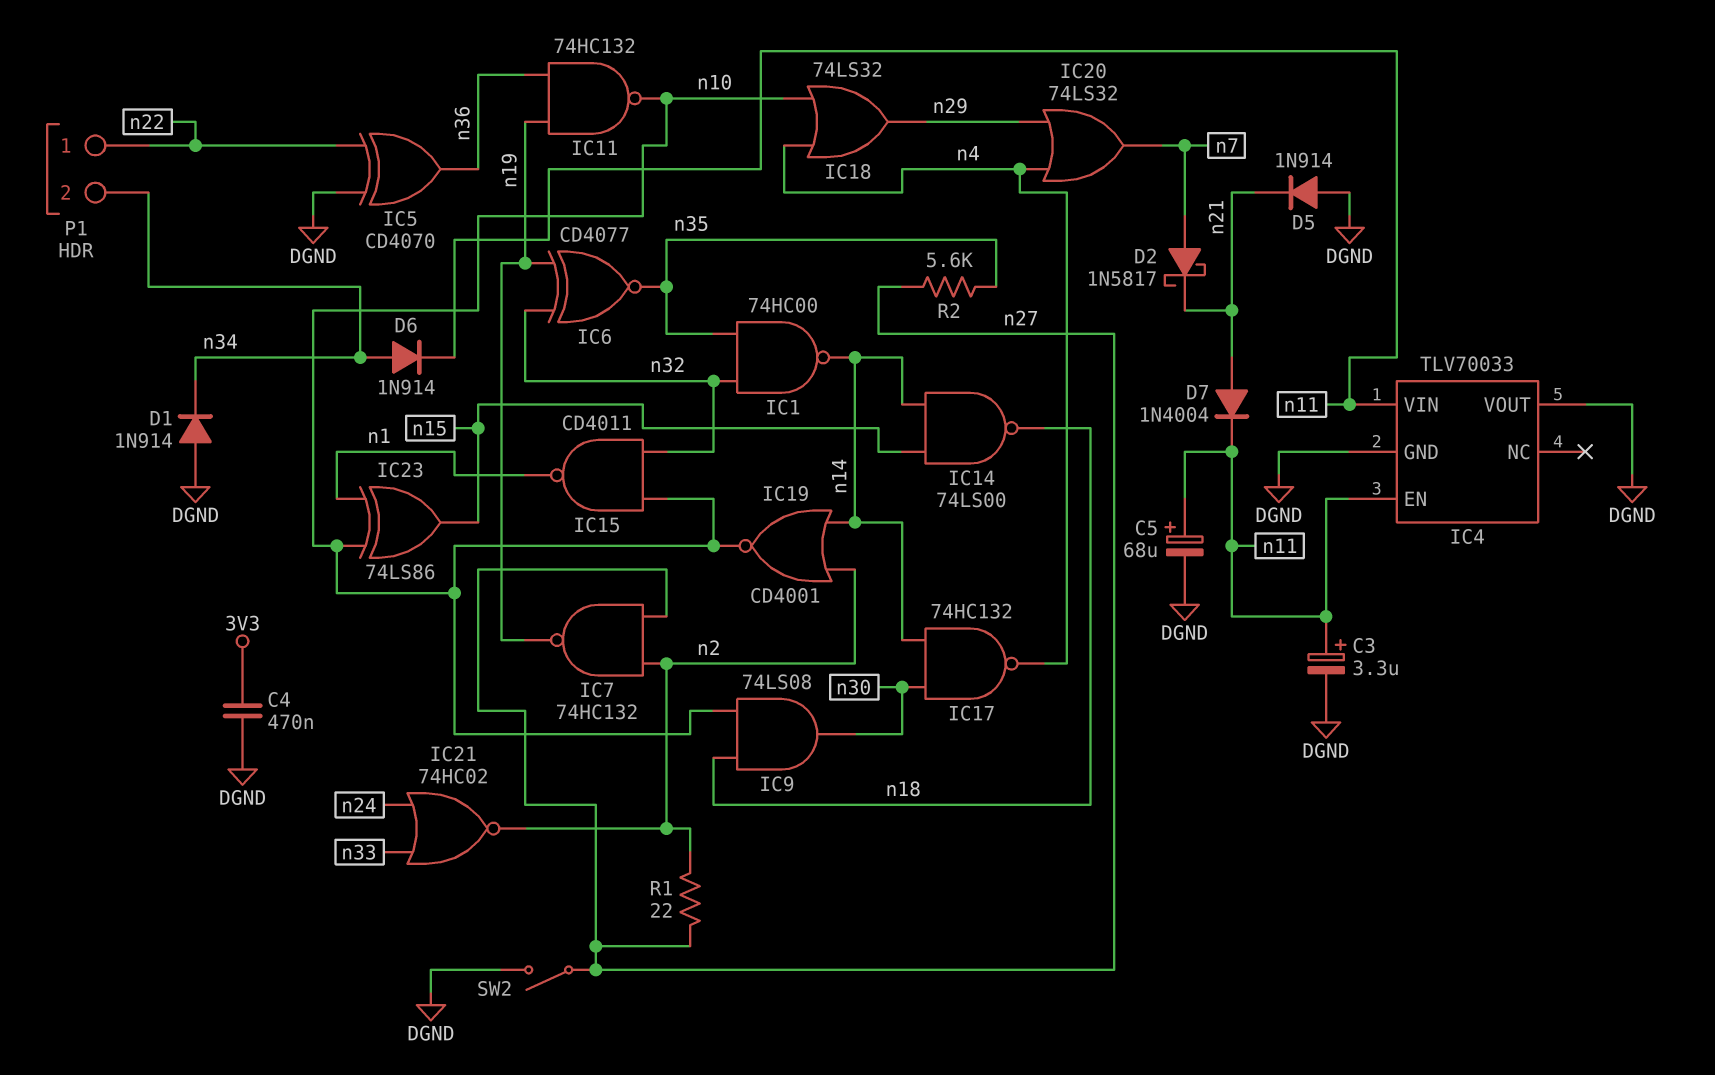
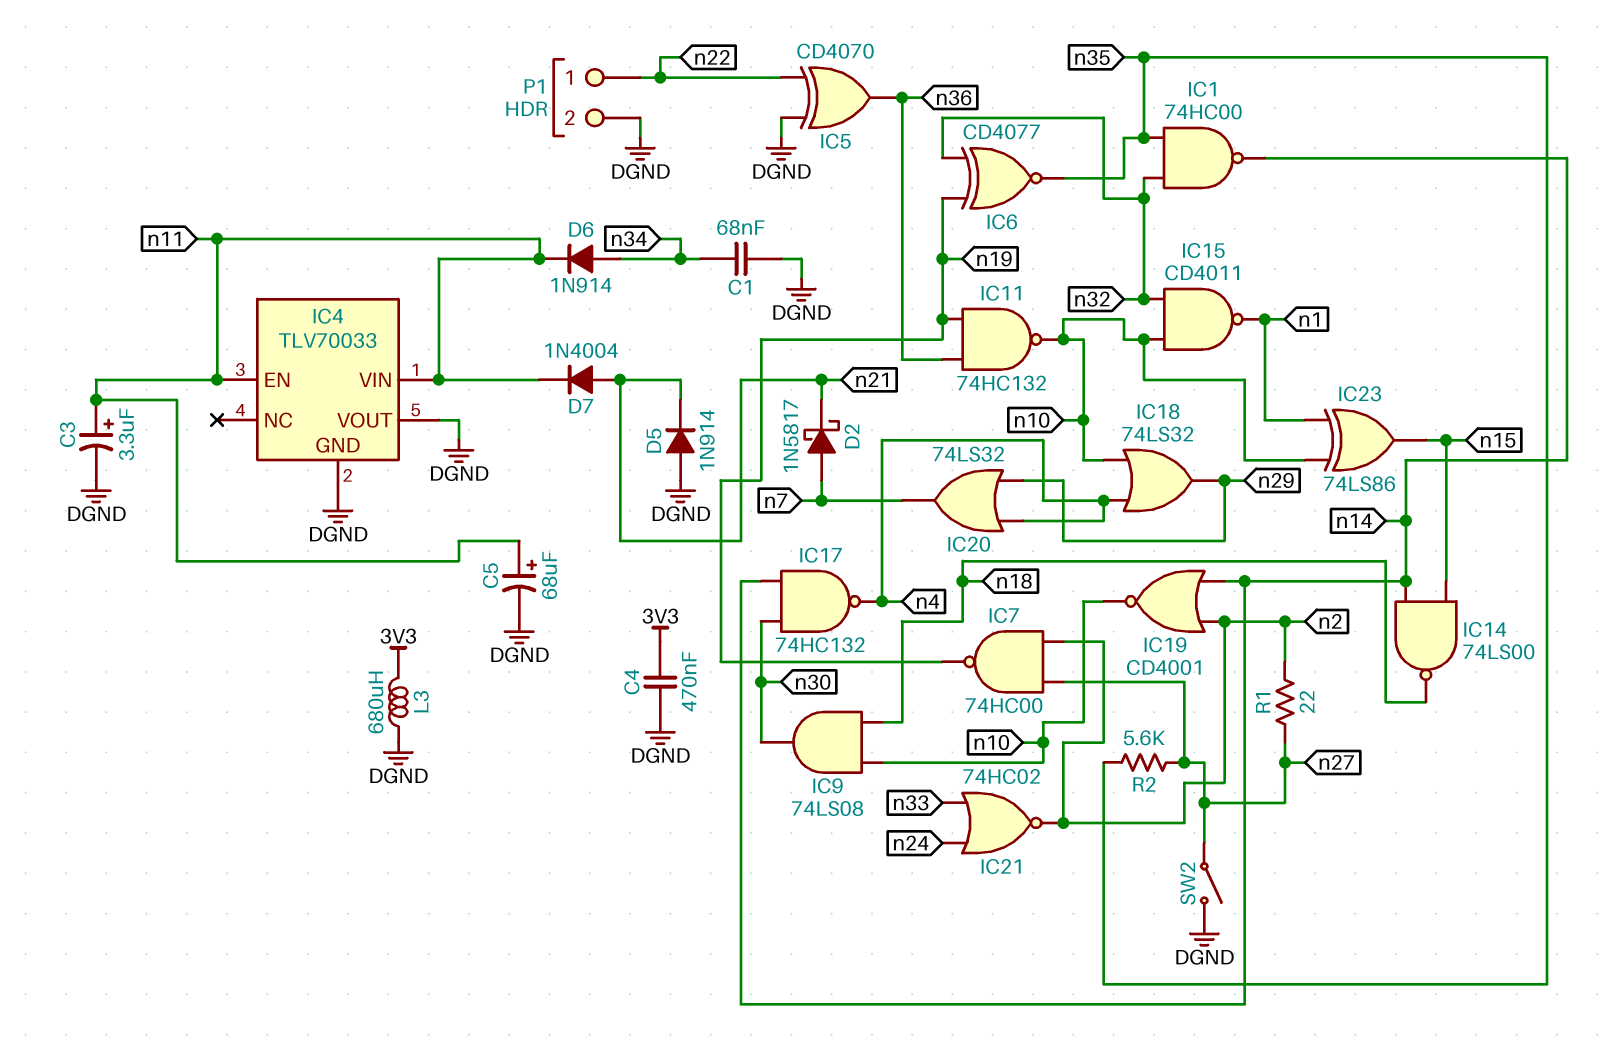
C1: none -> 68nF (DGND, n34)
D1: diode 1N914 (A DGND, K n34) -> none
IC7: NAND 74HC132 (in n2, in n27, out n19) -> NAND 74HC00 (in n2, in n27, out n19)
L3: none -> 680uH (3V3, DGND)
P1 pin 2: n34 -> DGND

